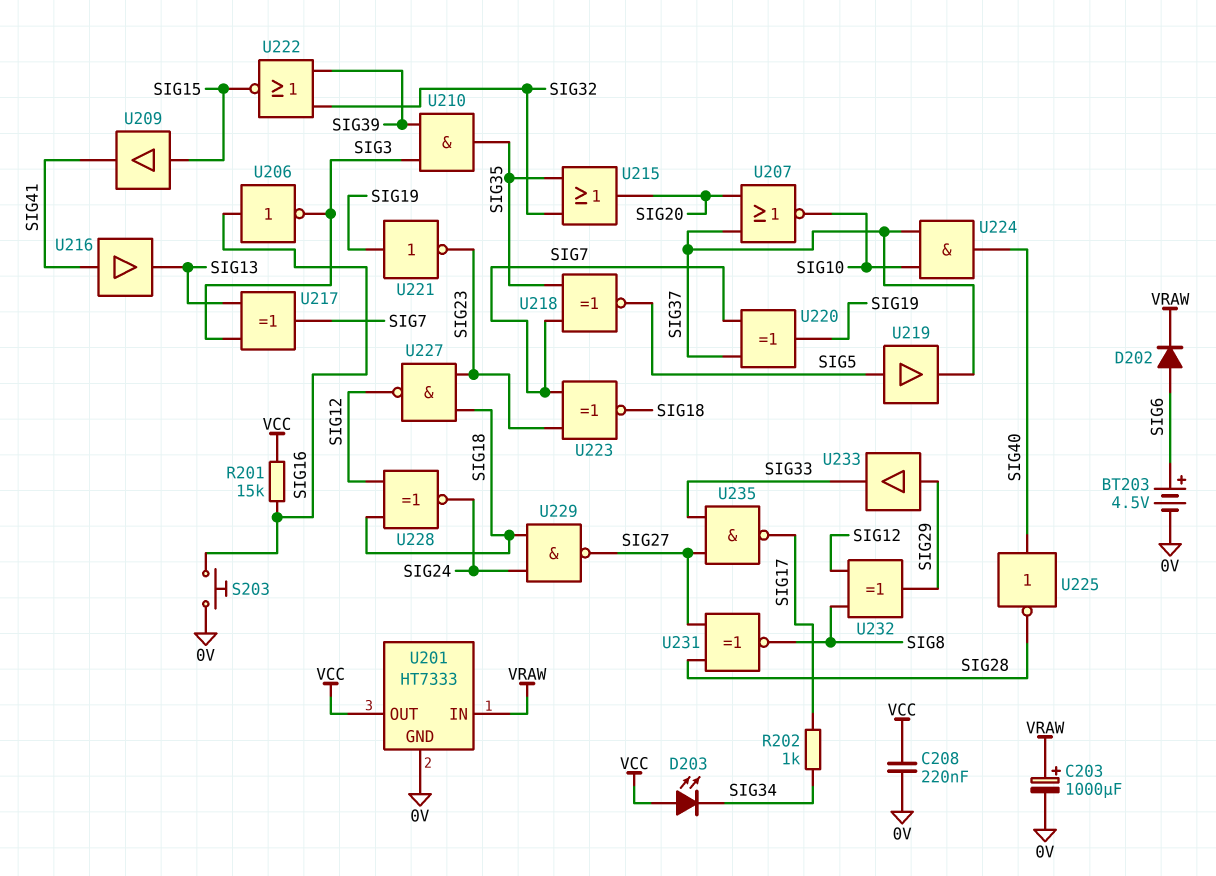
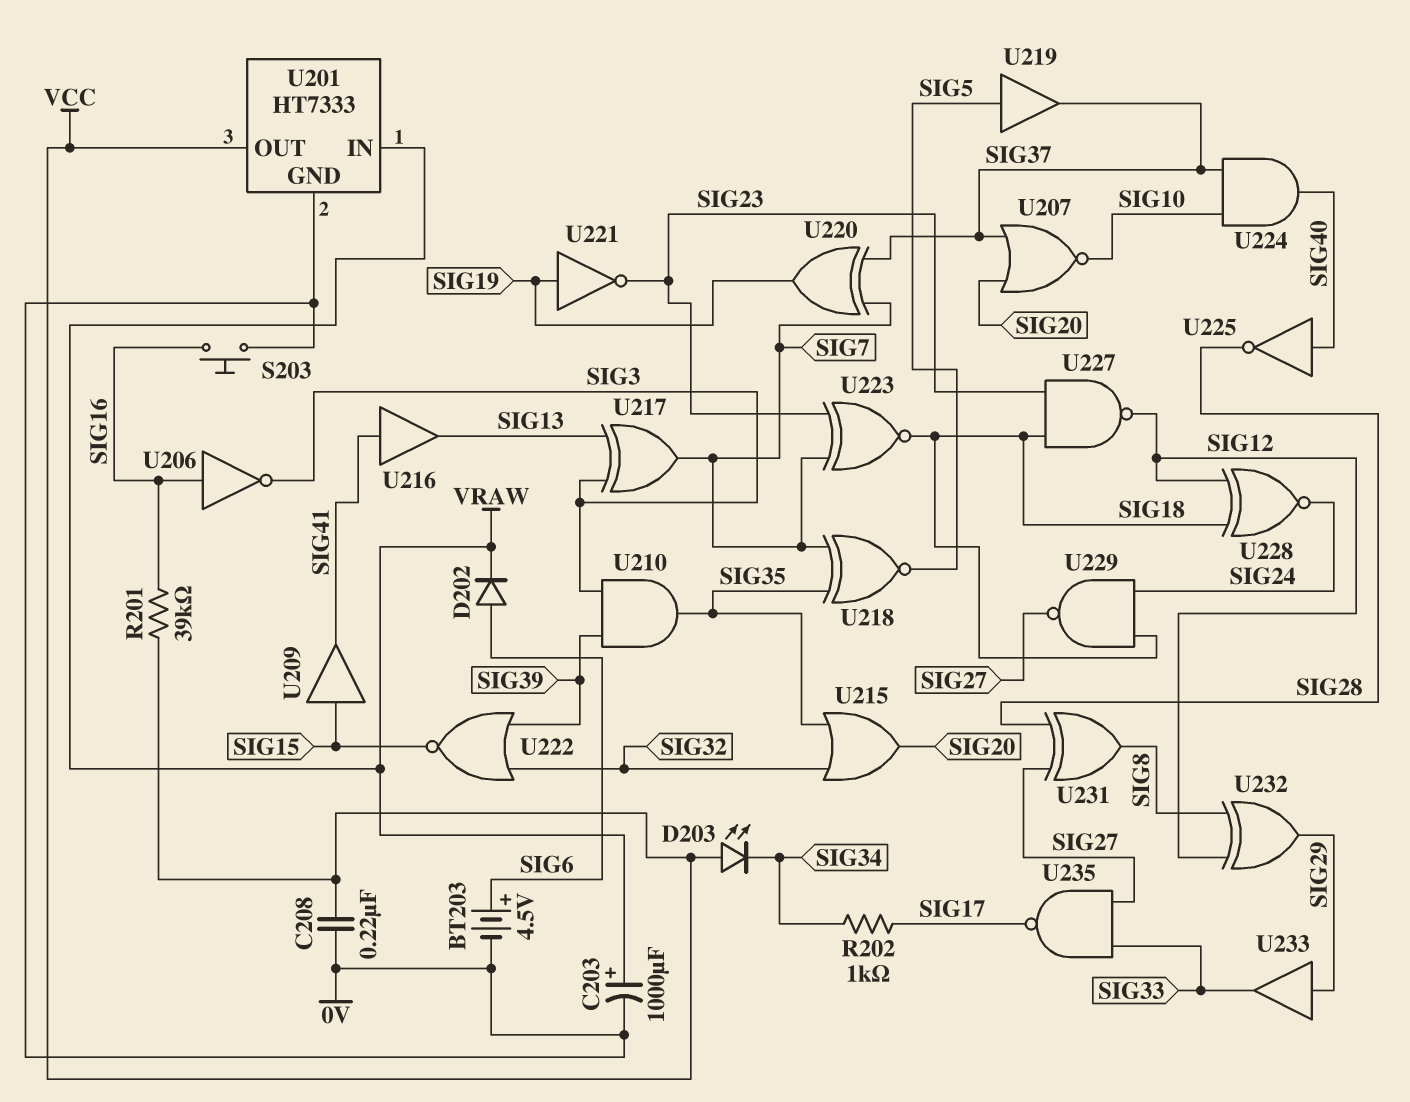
R201: 15k (SIG16, VCC) -> 39k (SIG16, VCC)
U231: XNOR (in SIG27, in SIG28, out SIG8) -> XOR (in SIG27, in SIG28, out SIG8)

